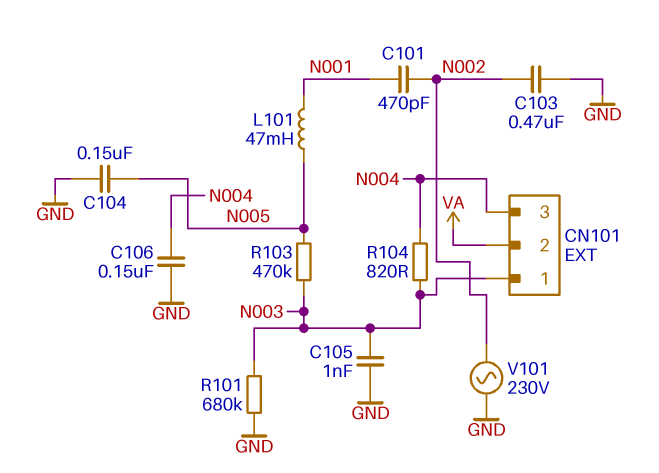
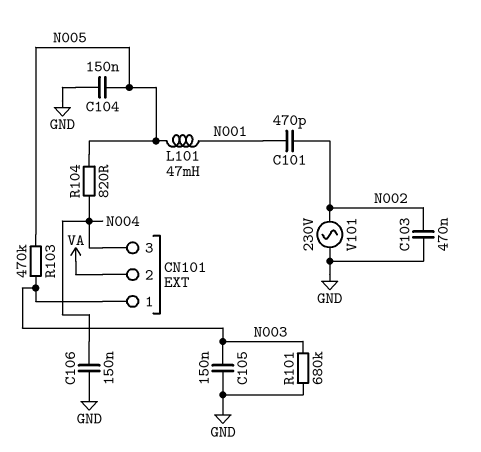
C105: 1nF (GND, N003) -> 150nF (GND, N003)
R104: 820 (N003, N004) -> 820 (N004, N005)

